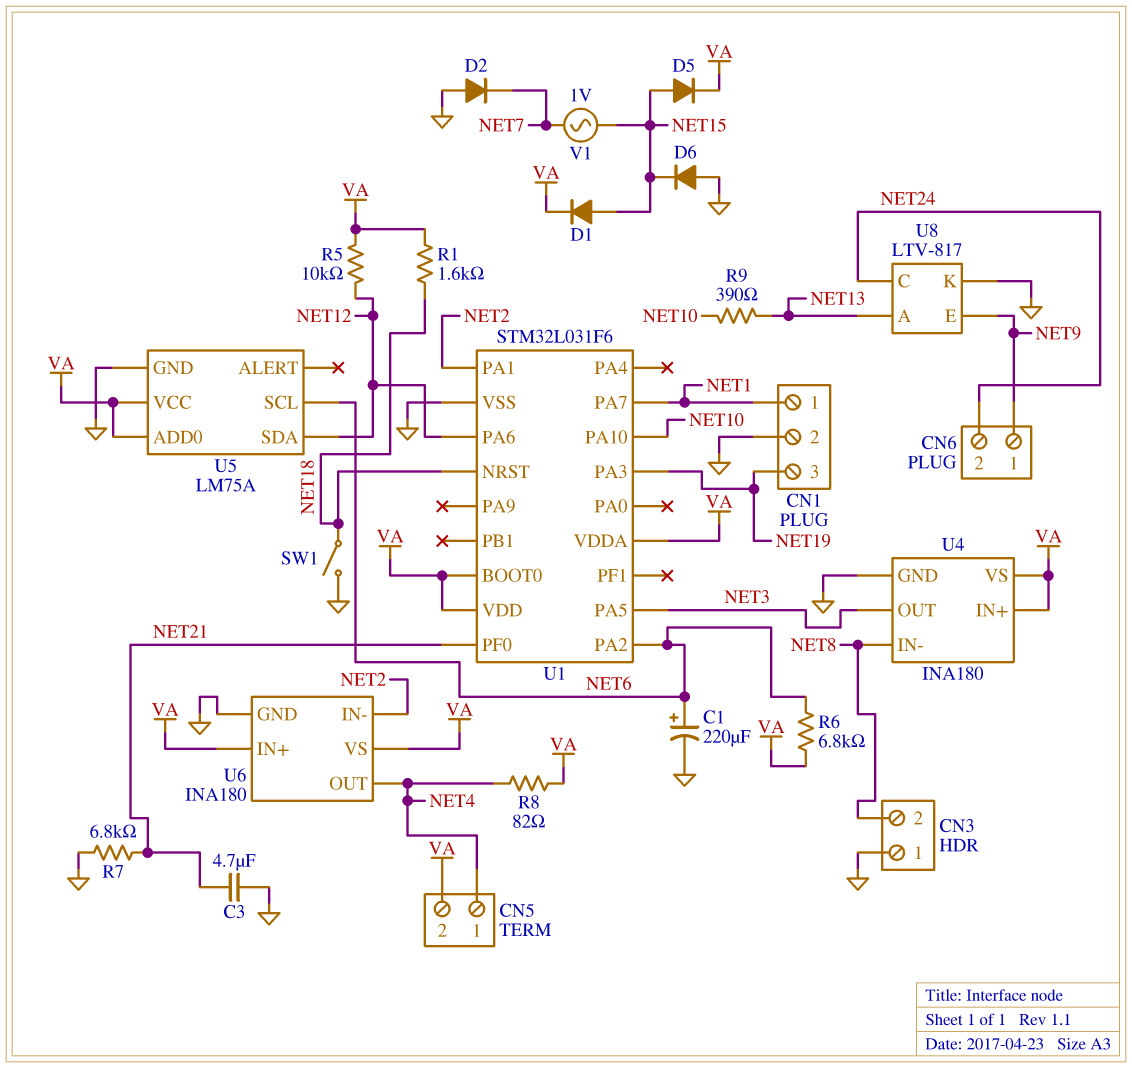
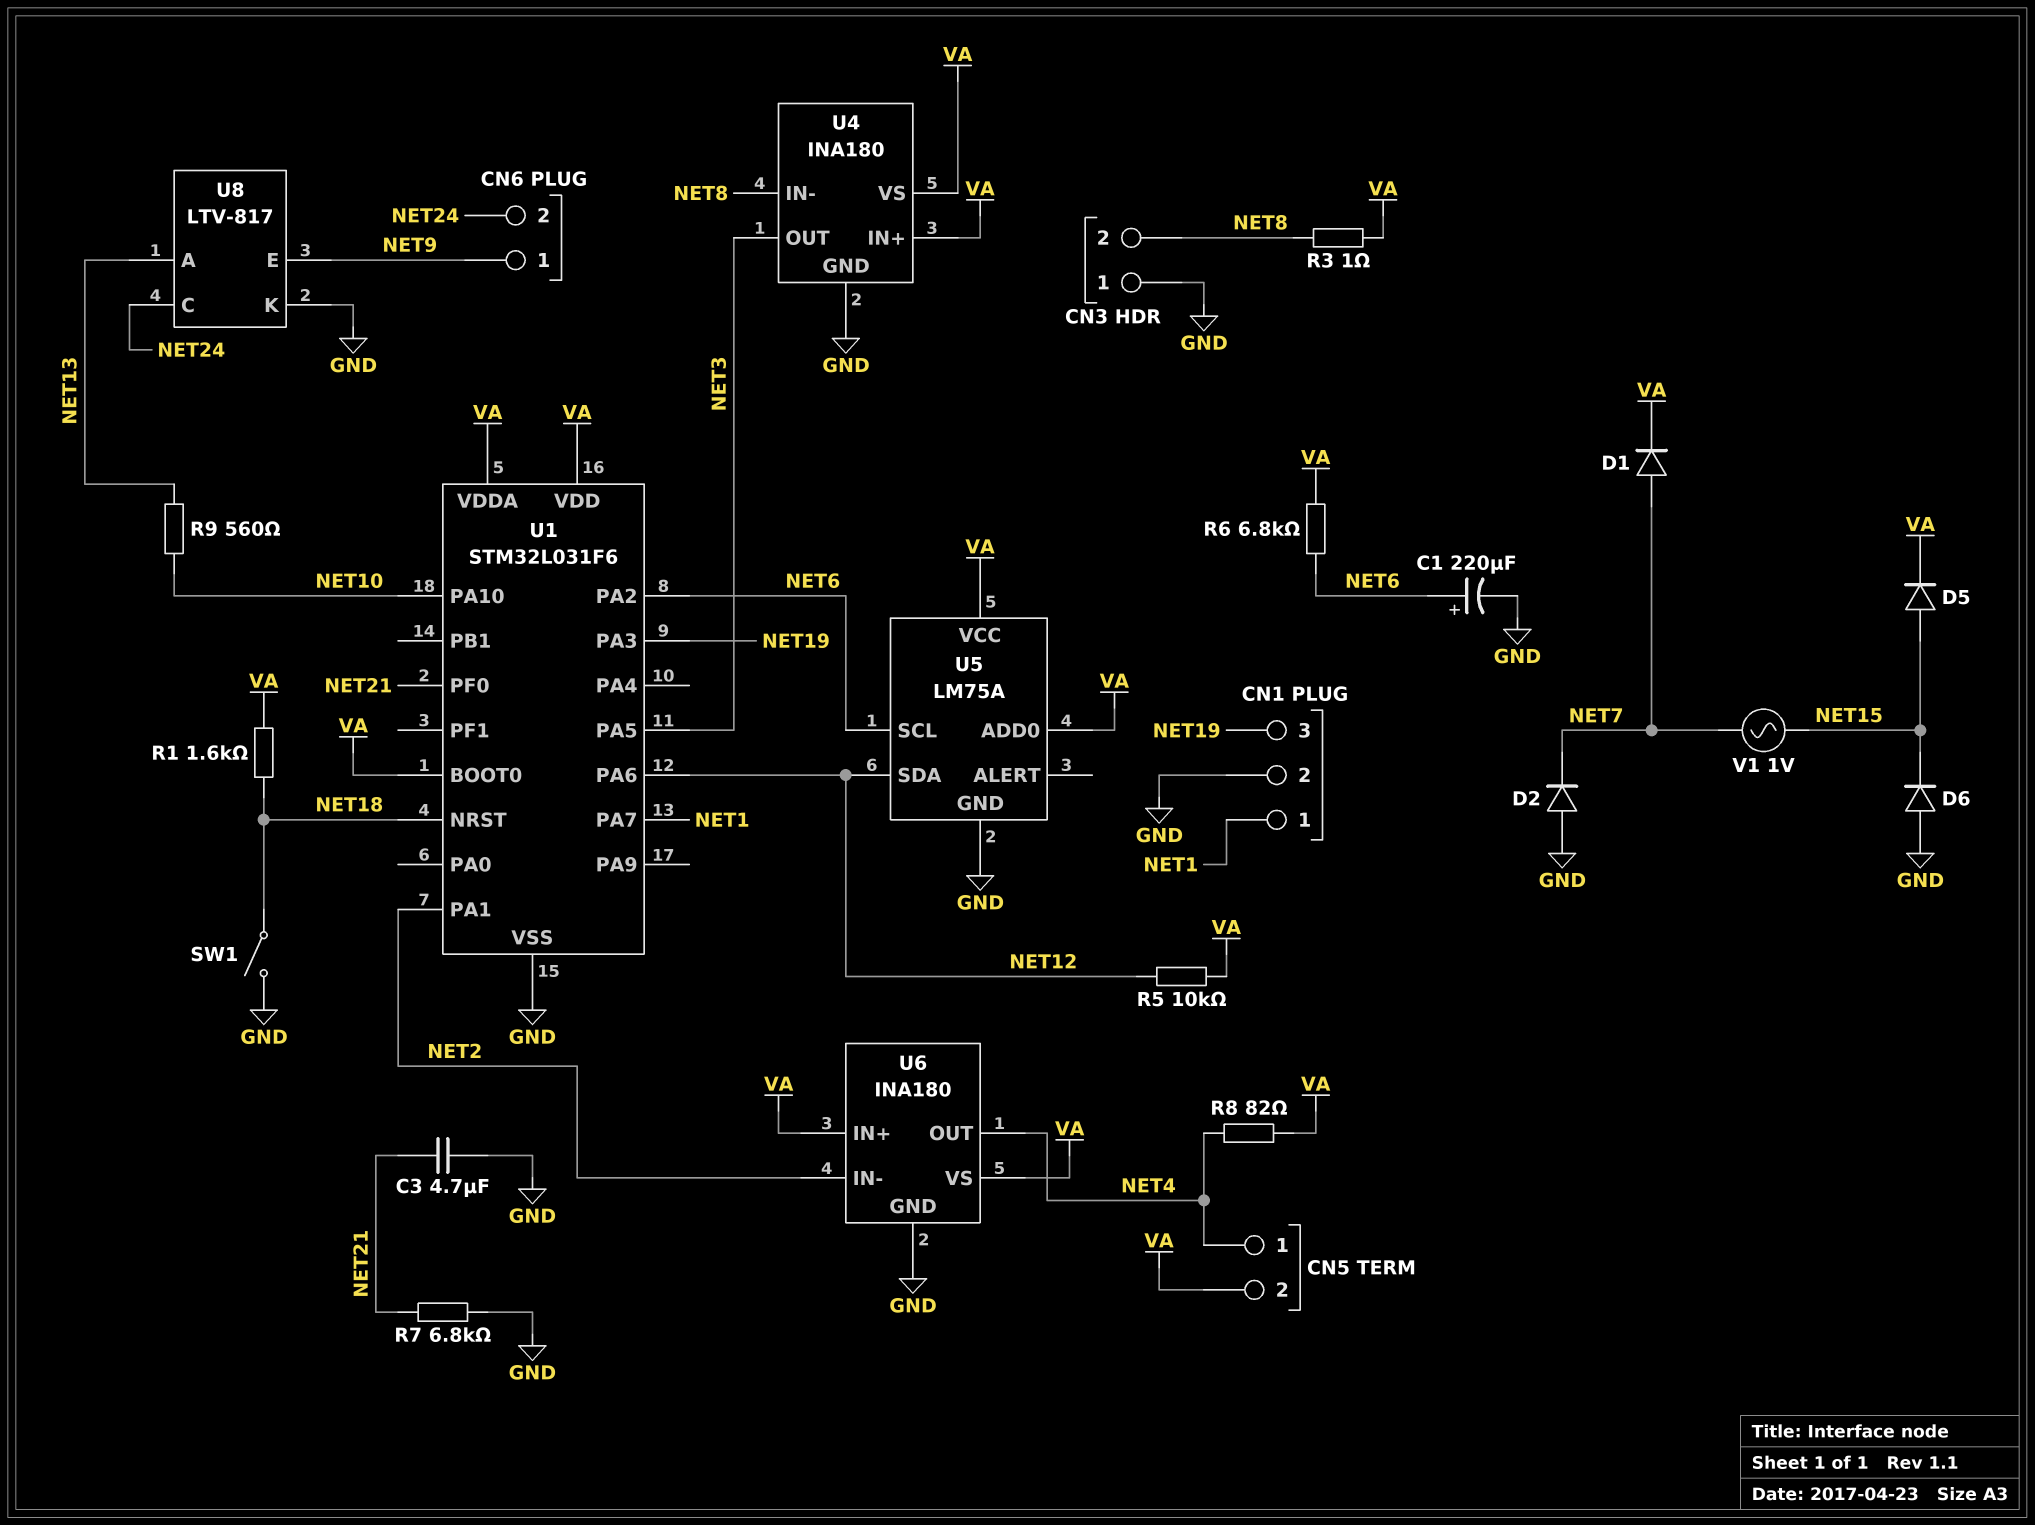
D1: diode (A NET15, K VA) -> diode (A NET7, K VA)
R3: none -> 1 (NET8, VA)
R9: 390 (NET10, NET13) -> 560 (NET10, NET13)

